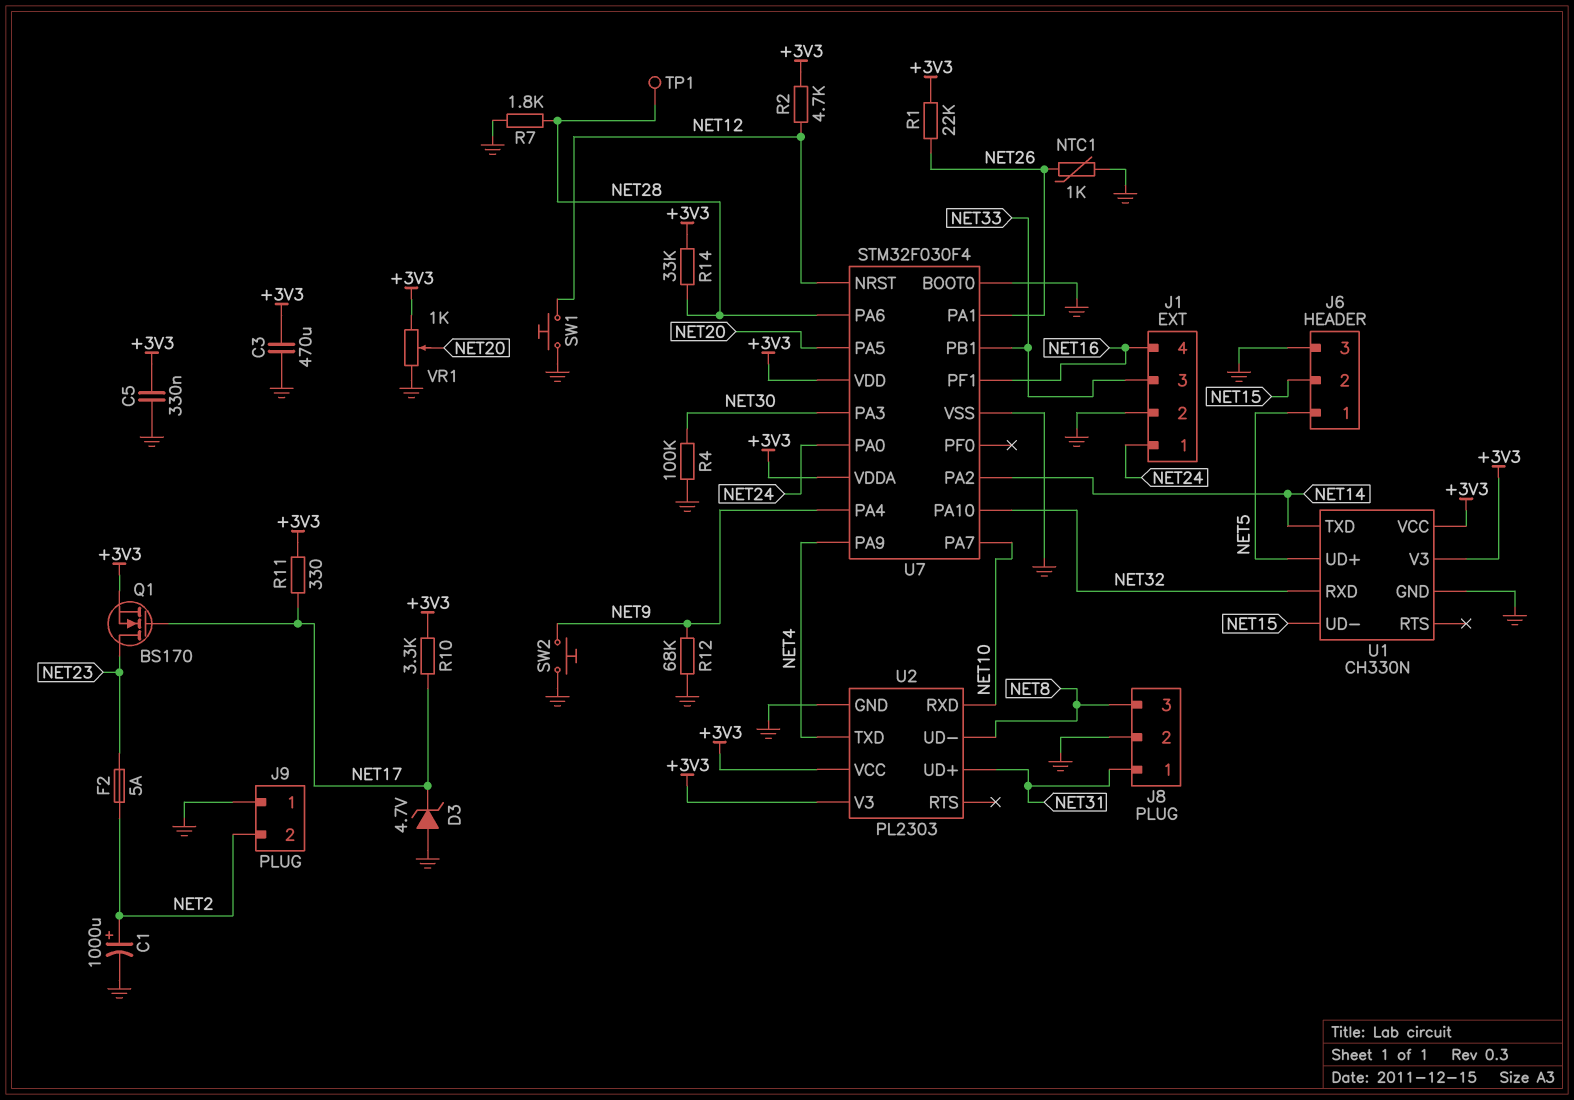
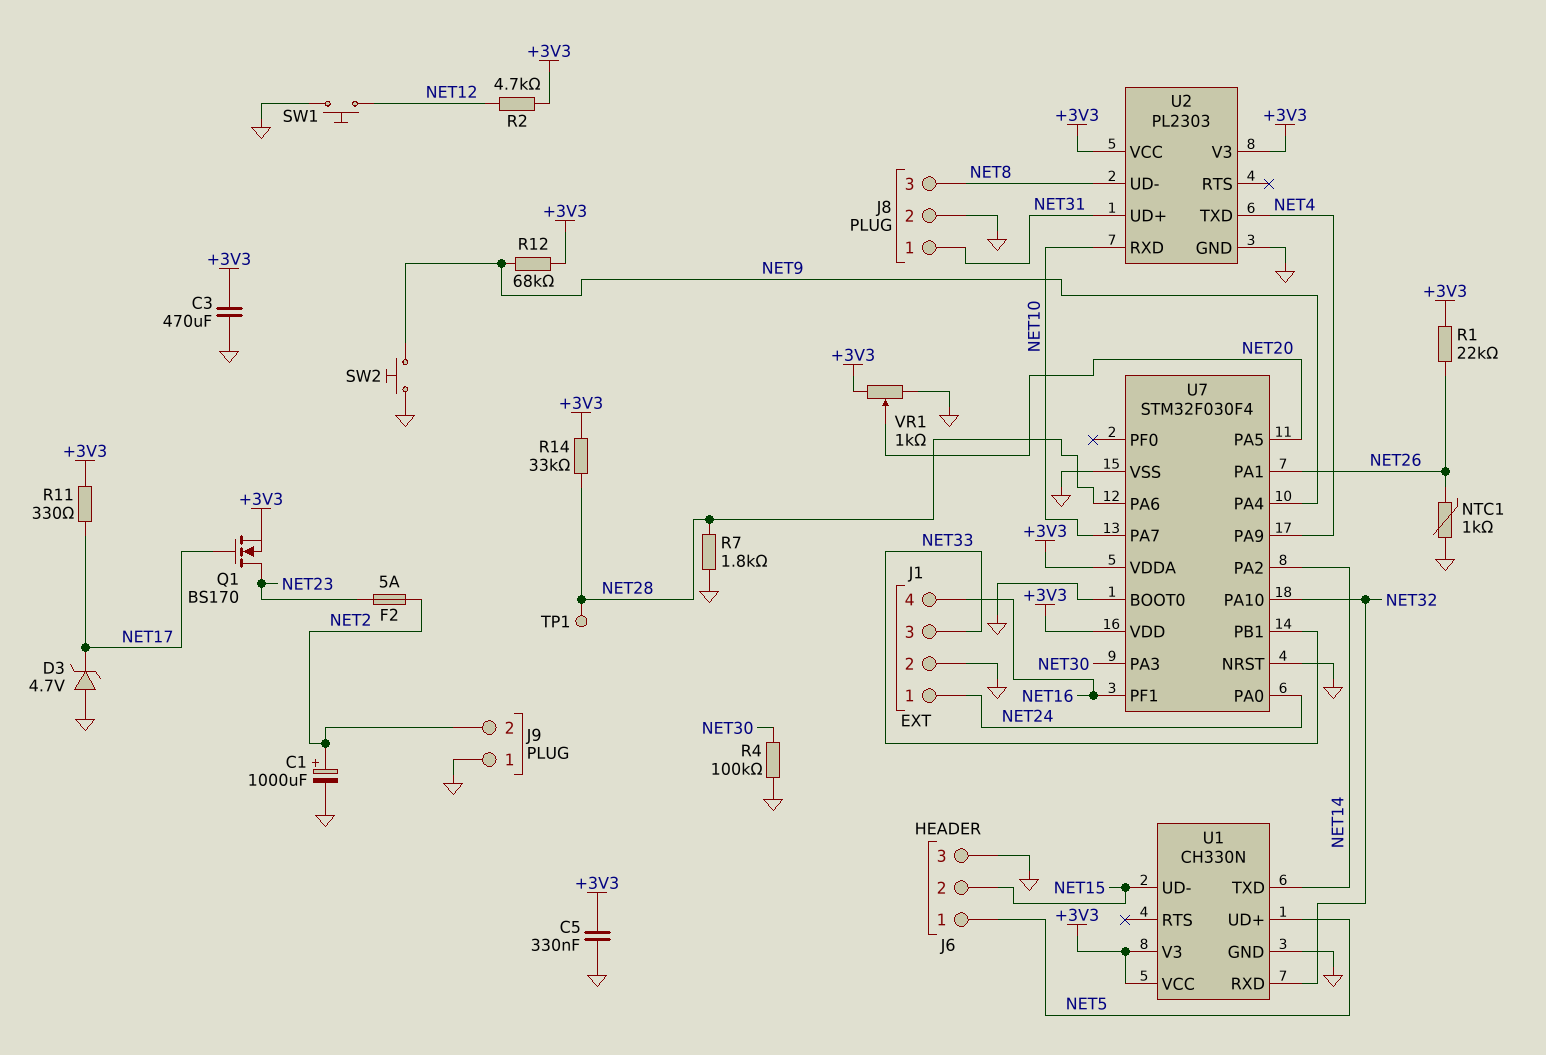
R10: 3.3k (+3V3, NET17) -> none
R12: 68k (GND, NET9) -> 68k (+3V3, NET9)
U7 pin NRST: NET12 -> GND

